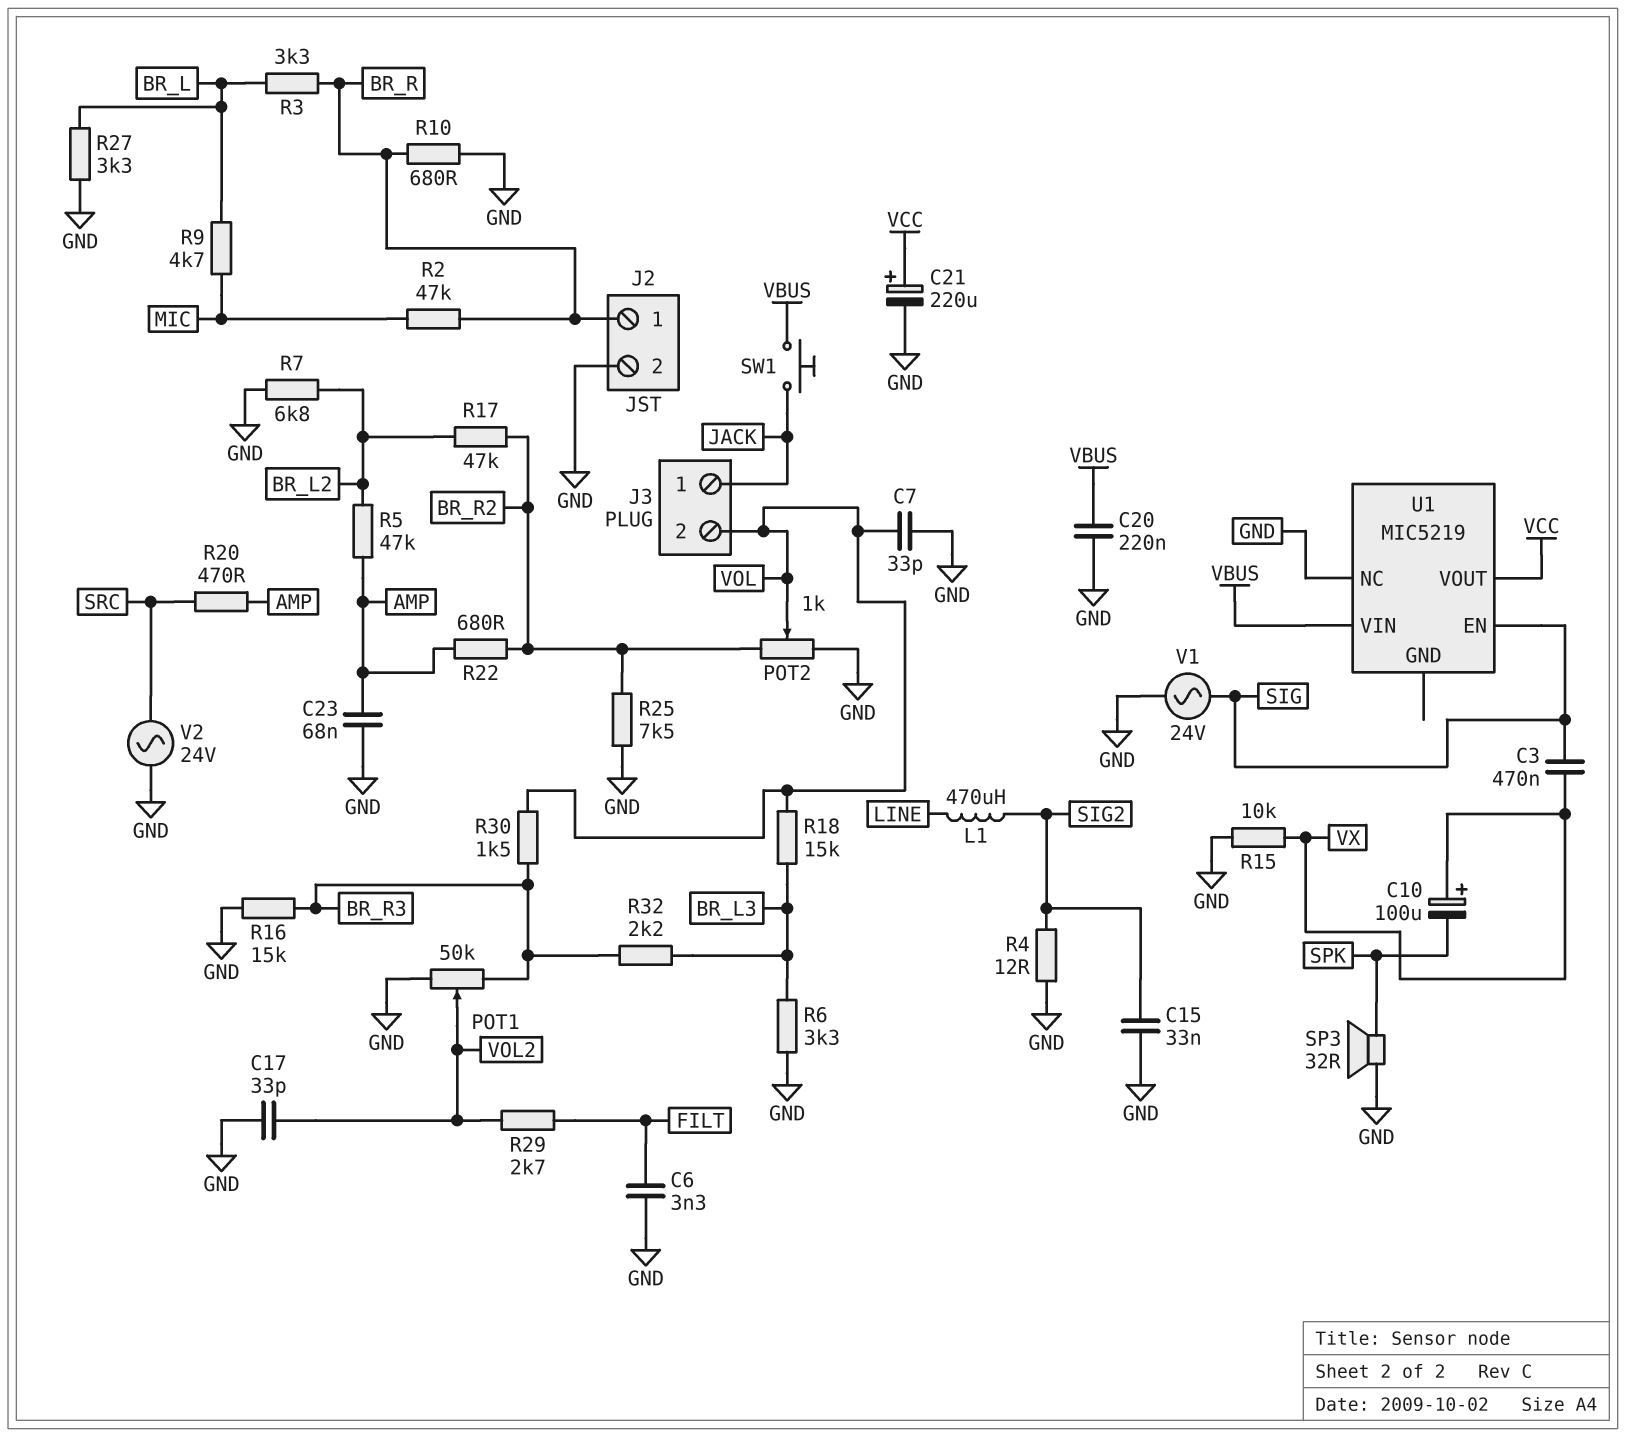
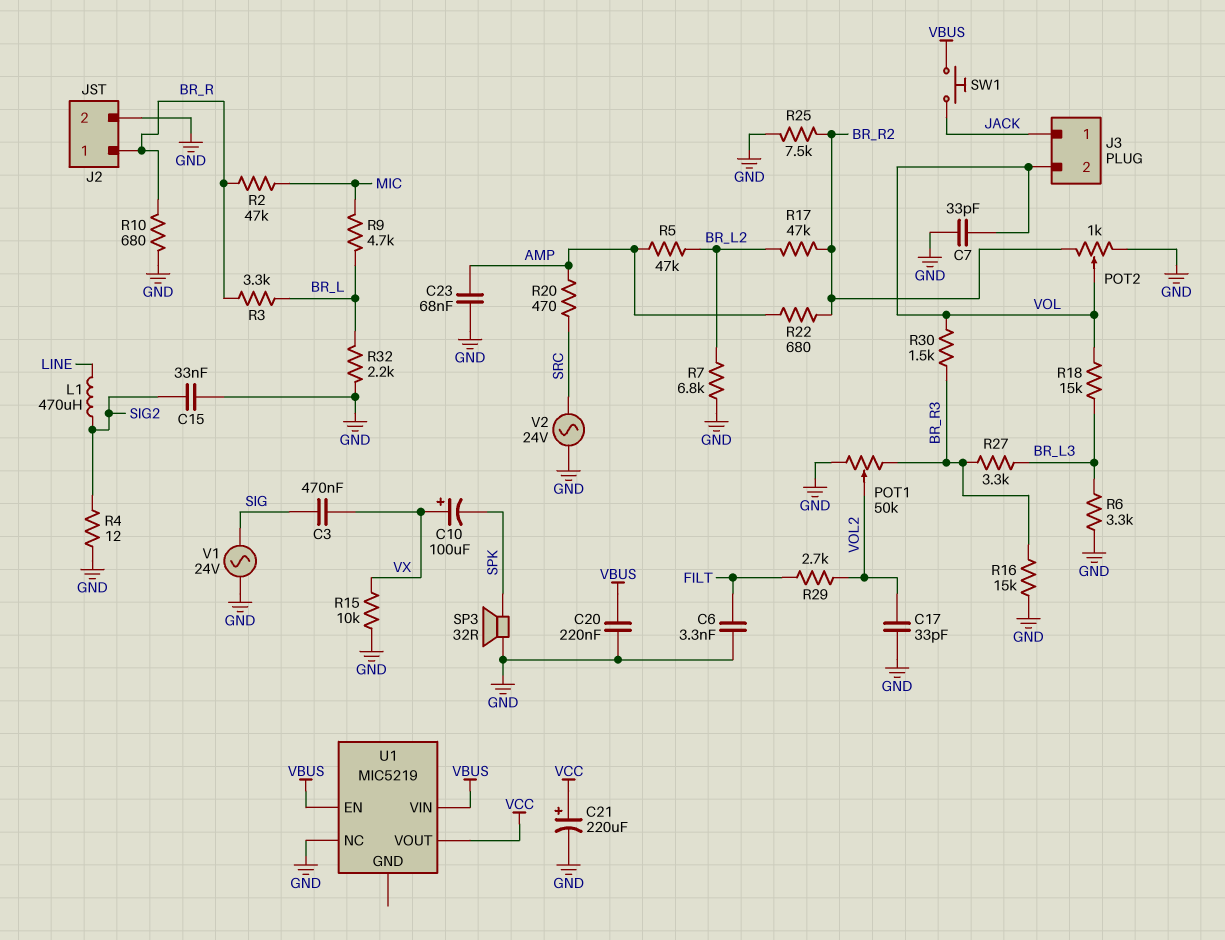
R27: 3.3k (BR_L, GND) -> 3.3k (BR_L3, BR_R3)
R32: 2.2k (BR_L3, BR_R3) -> 2.2k (BR_L, GND)
U1 pin EN: SIG -> VBUS

